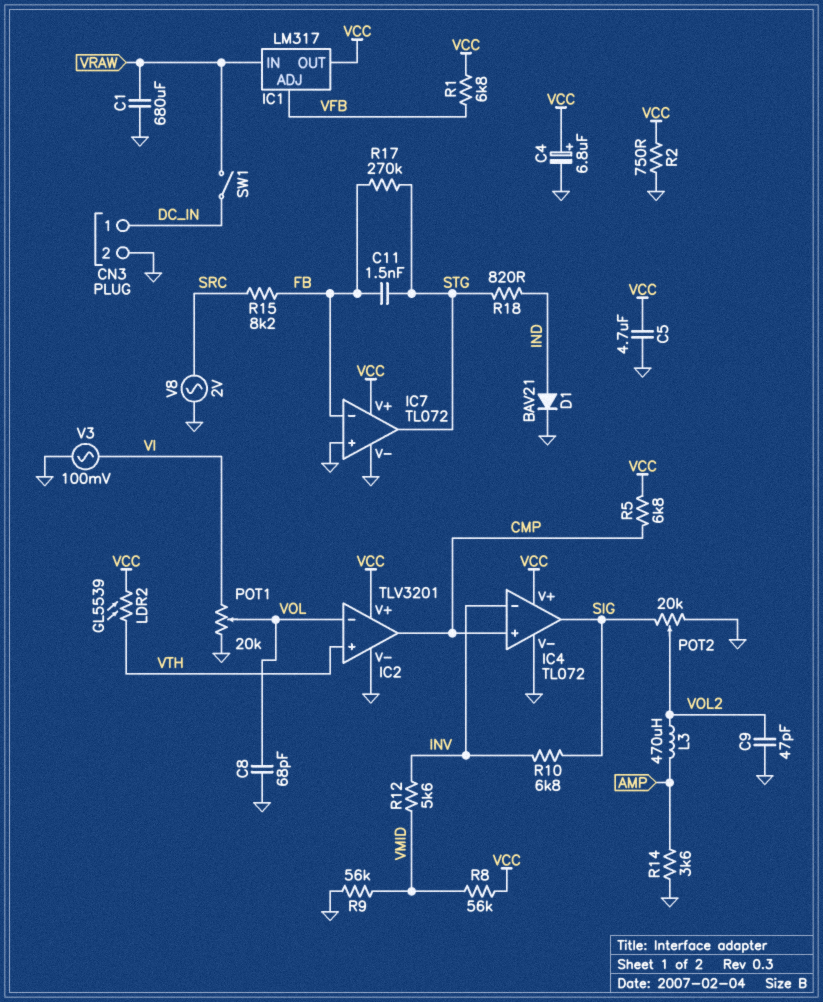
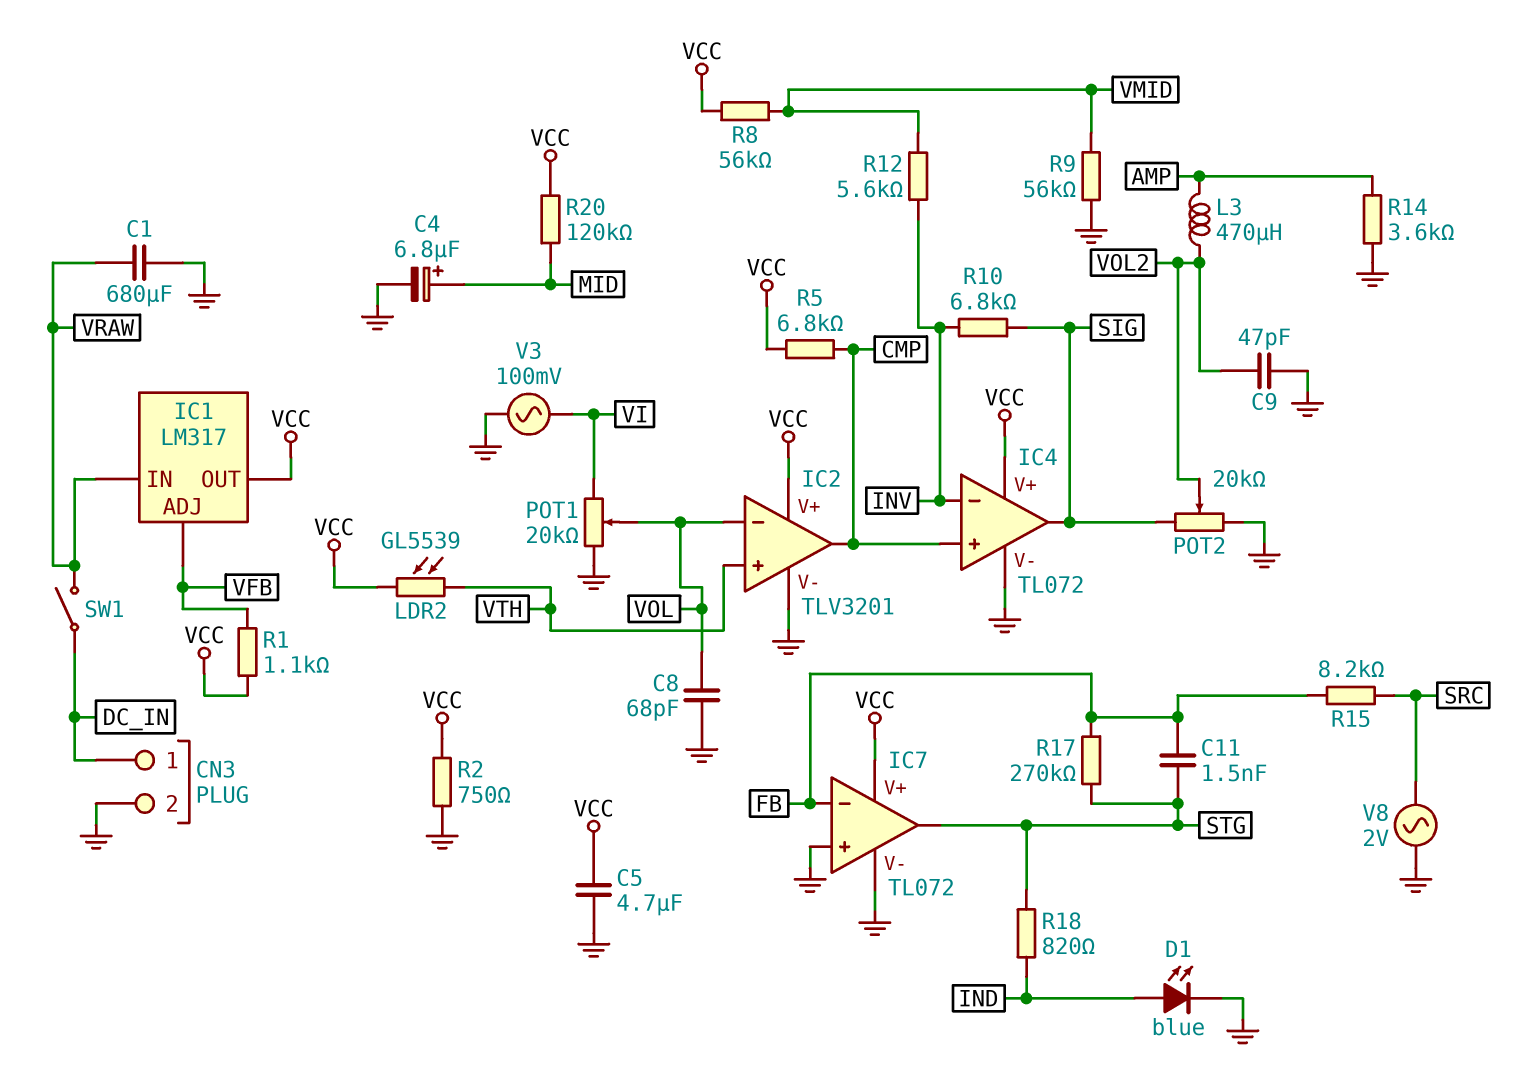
C4: 6.8uF (plus VCC, minus GND) -> 6.8uF (plus MID, minus GND)
D1: diode BAV21 (A IND, K GND) -> LED blue (A IND, K GND)
R1: 6.8k (VCC, VFB) -> 1.1k (VCC, VFB)
R20: none -> 120k (MID, VCC)

